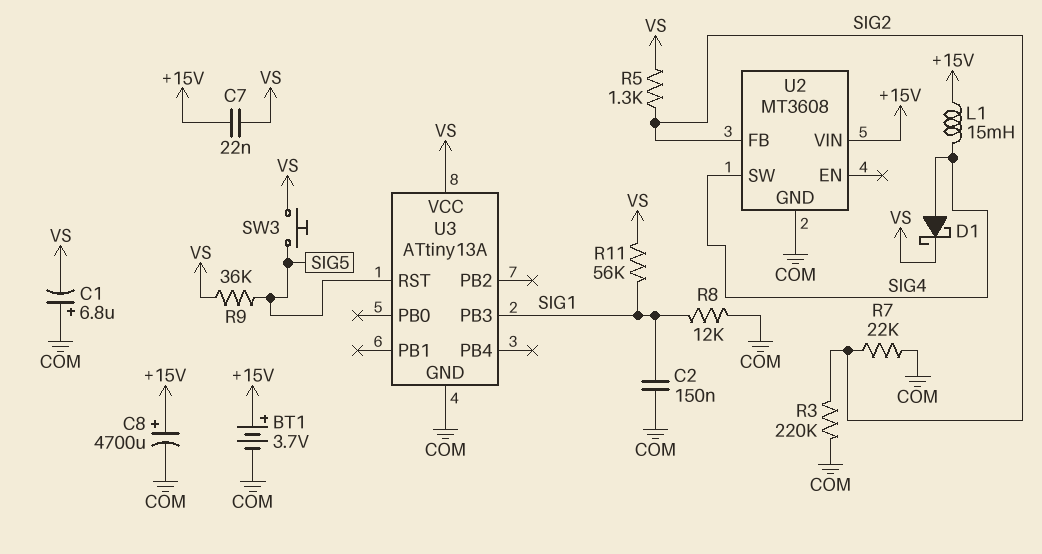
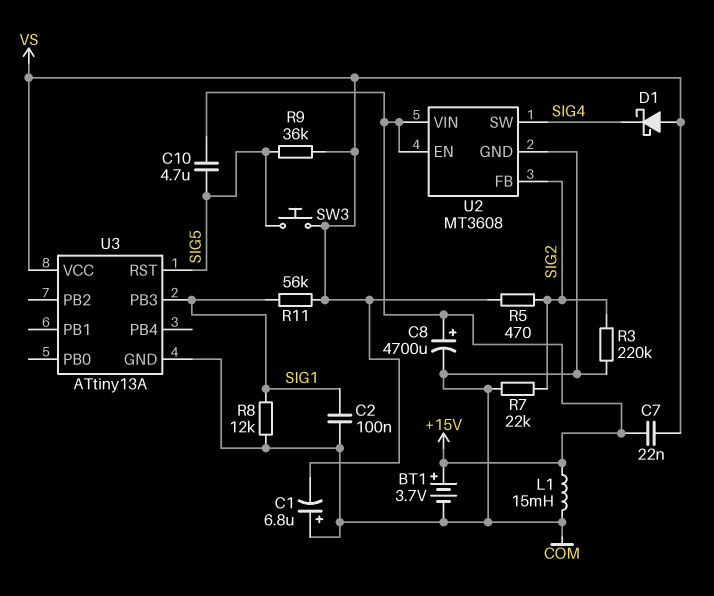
C2: 150nF (COM, SIG1) -> 100nF (COM, SIG1)
C10: none -> 4.7uF (+15V, SIG5)
D1: schottky (A SIG4, K VS) -> schottky (A VS, K SIG4)
L1: 15mH (+15V, SIG4) -> 15mH (+15V, COM)
R5: 1.3k (SIG2, VS) -> 470 (SIG2, VS)
U2 pin EN: none -> +15V

